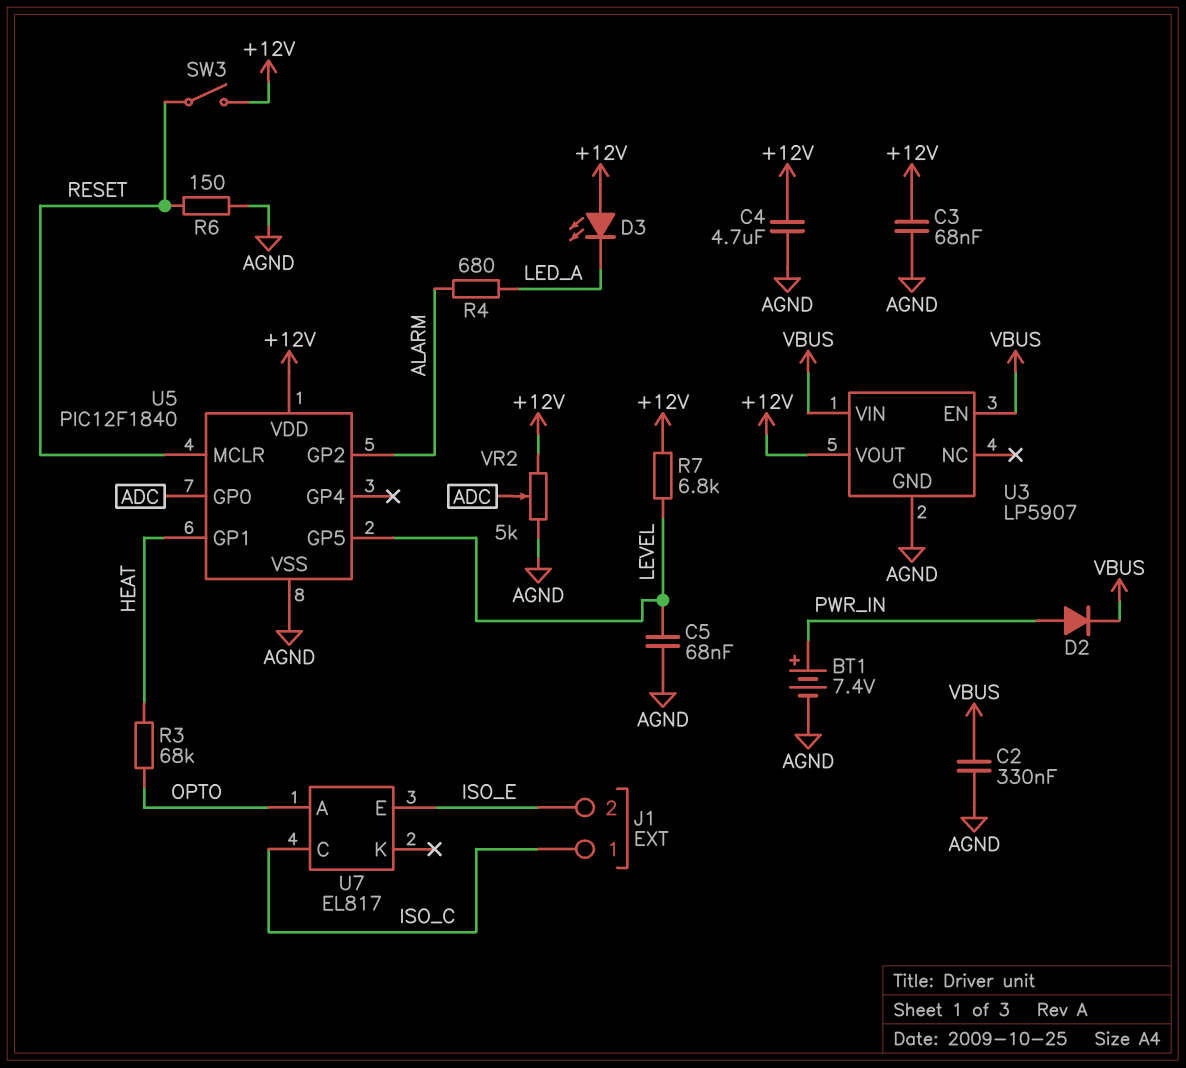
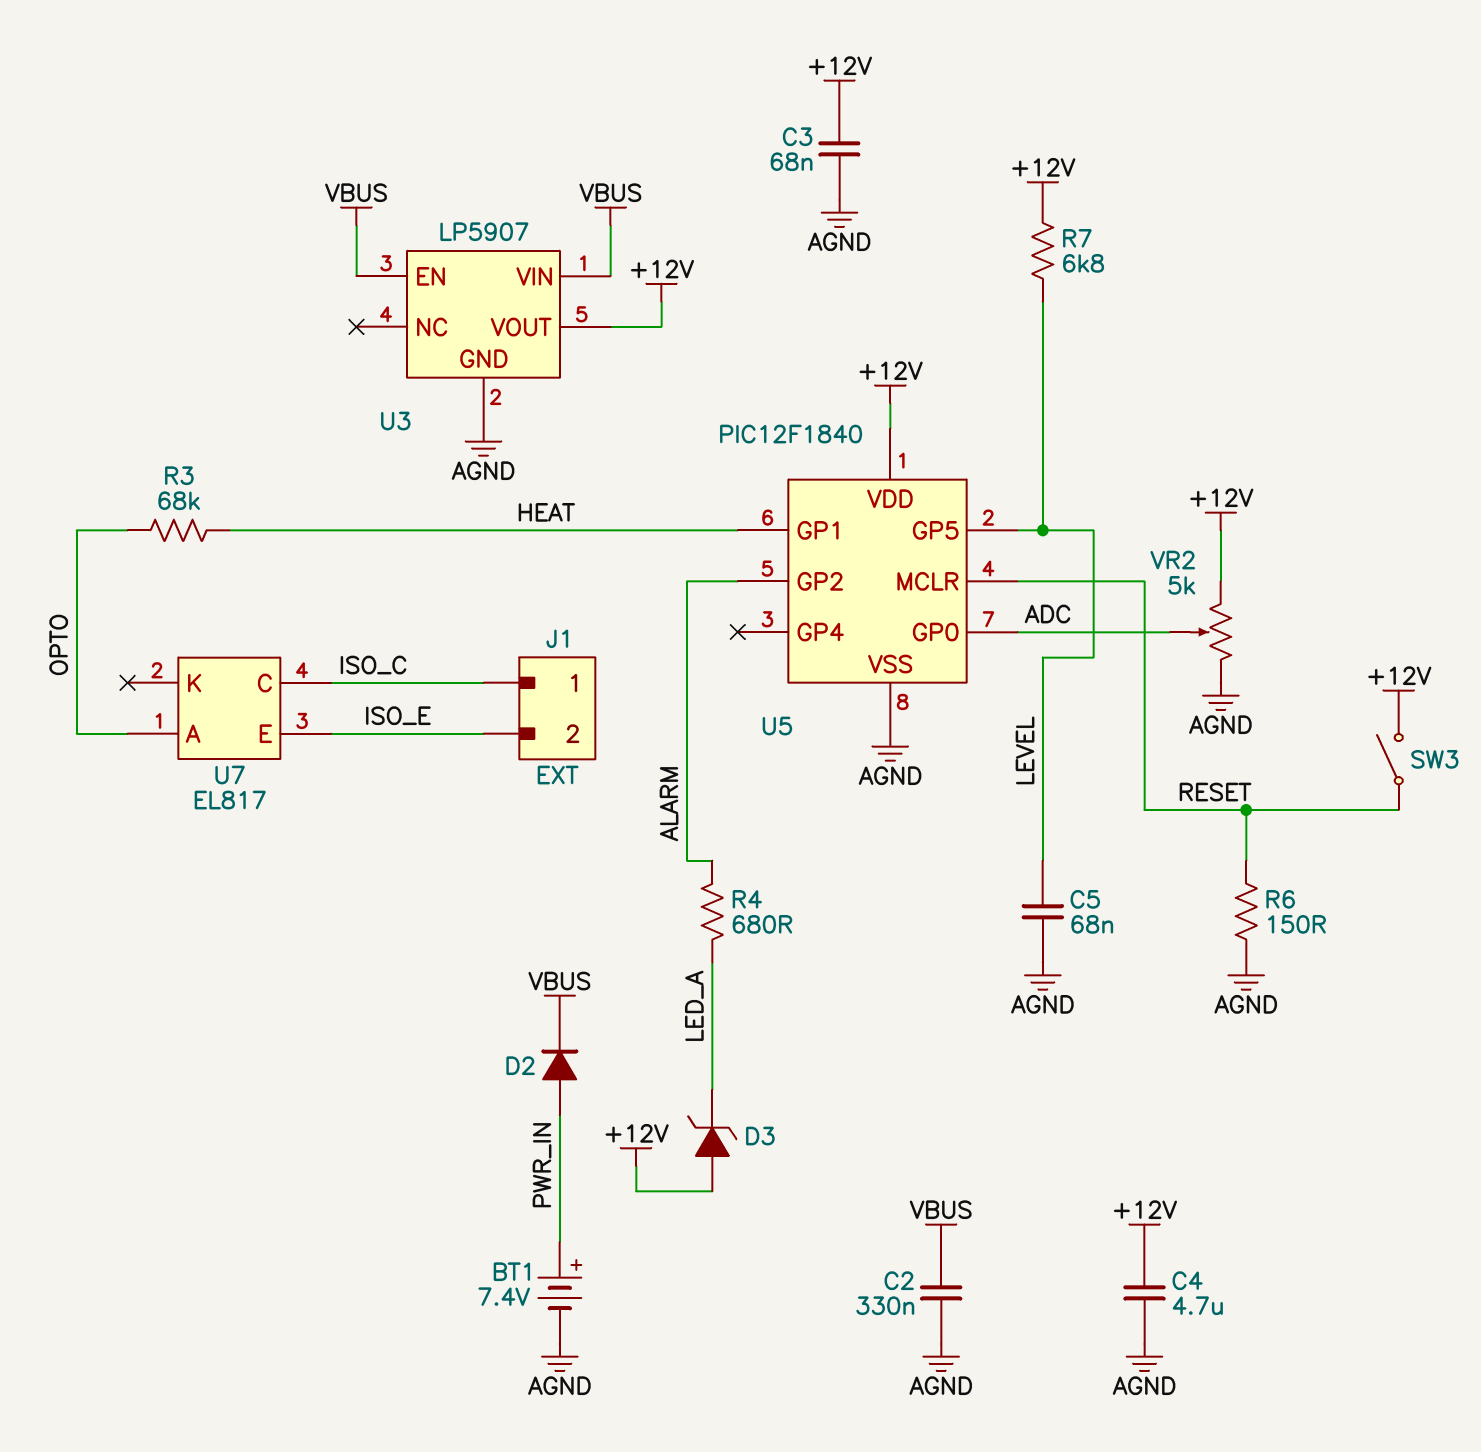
D3: LED (A +12V, K LED_A) -> zener (A +12V, K LED_A)

